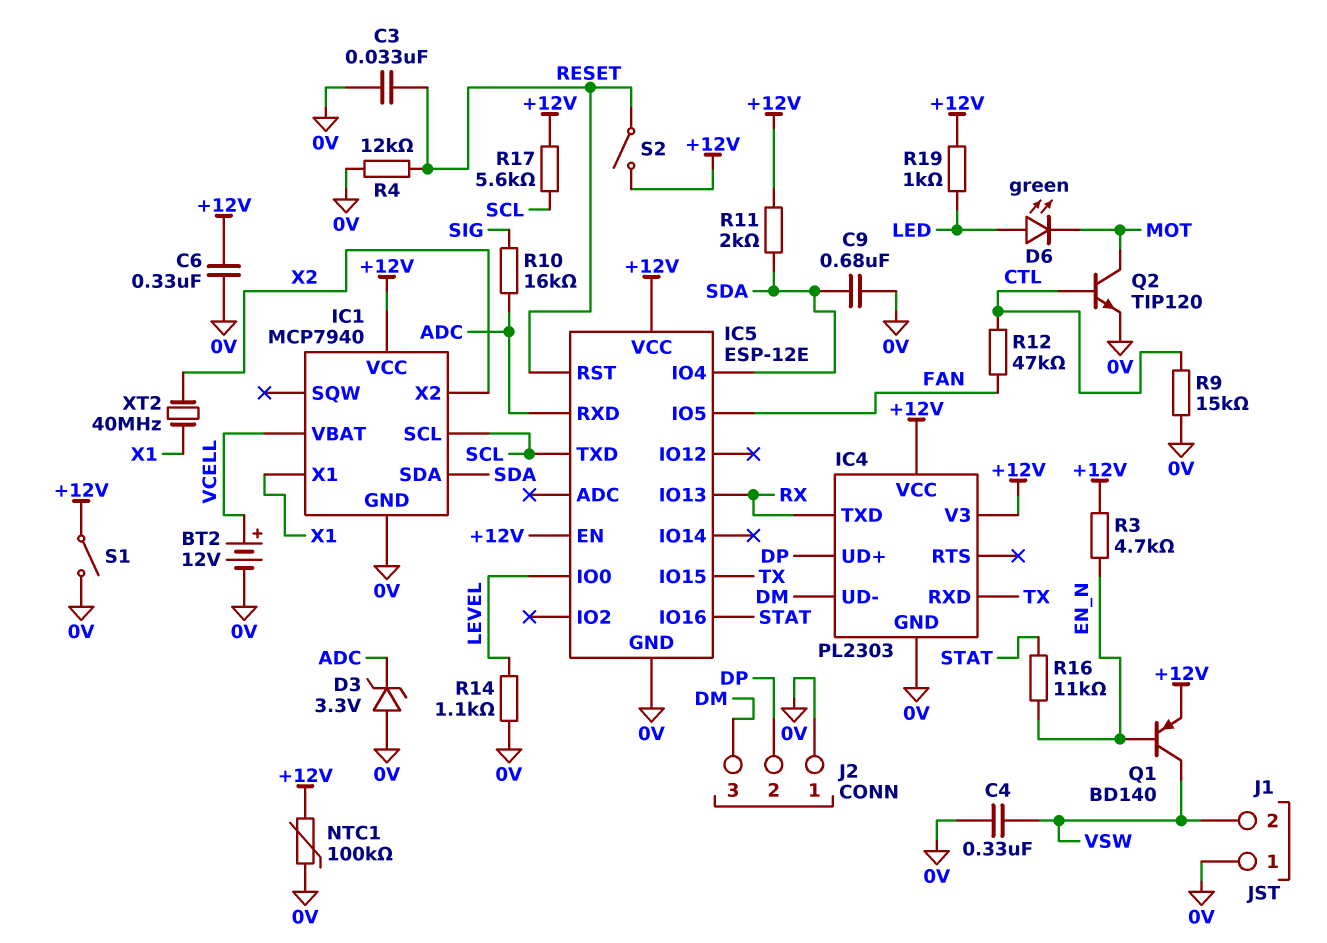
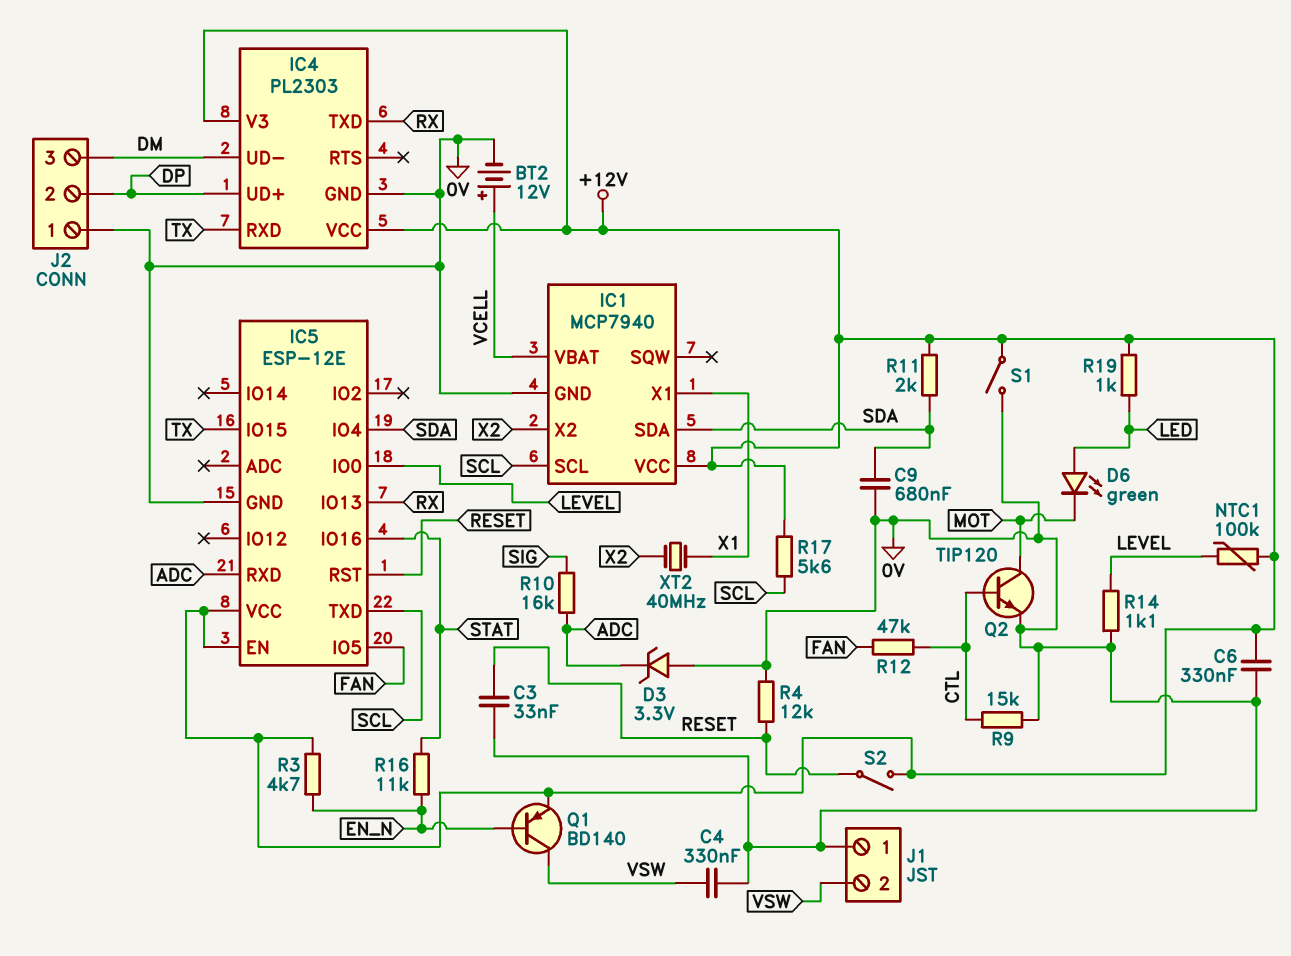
NTC1: 100k (+12V, 0V) -> 100k (+12V, LEVEL)

